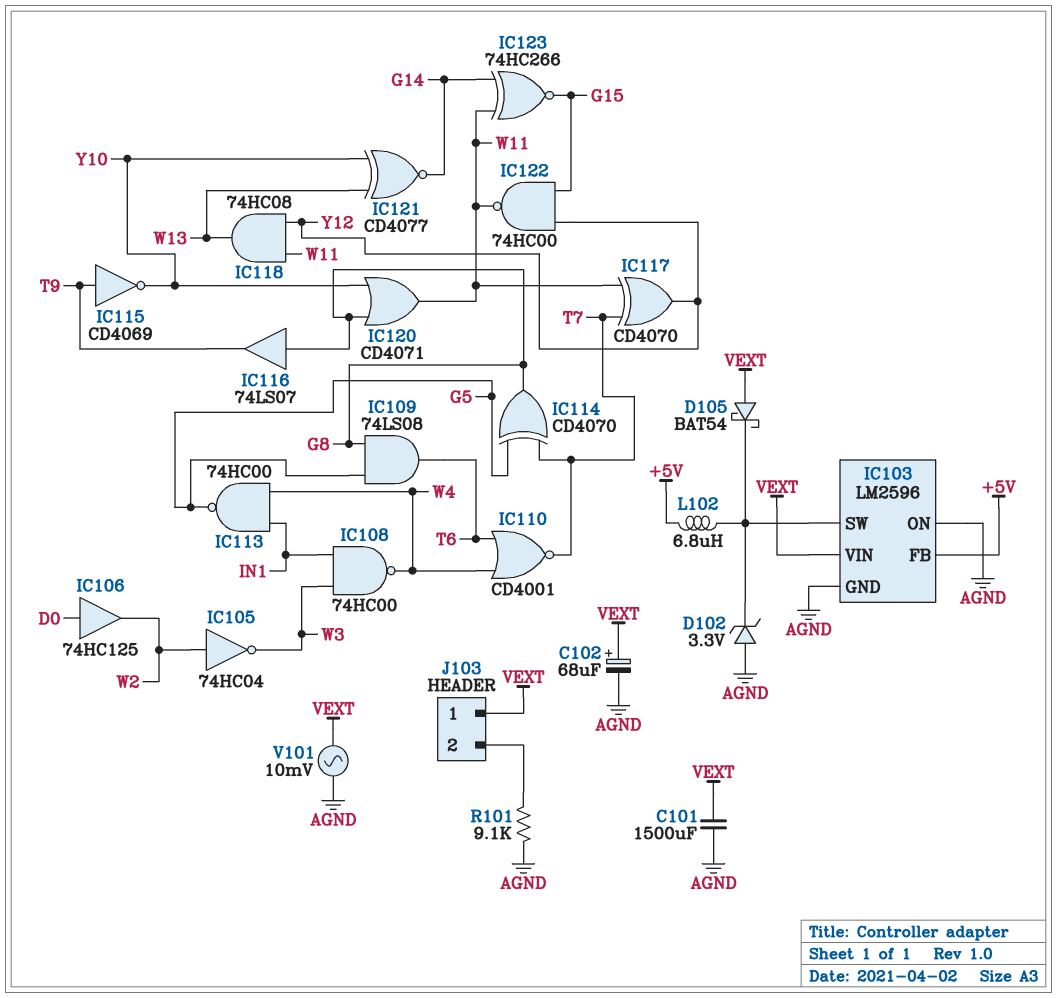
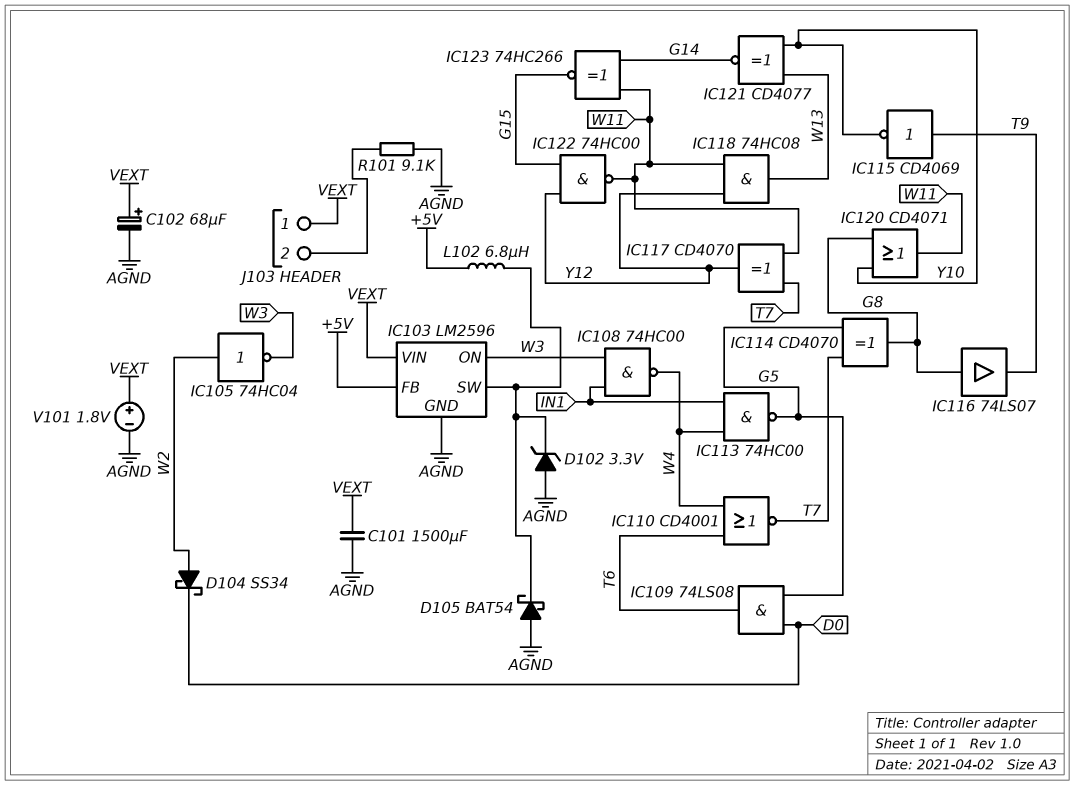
D104: none -> schottky SS34 (A W2, K D0)
D105: schottky BAT54 (A VEXT, K IC103/SW) -> schottky BAT54 (A AGND, K IC103/SW)
IC103 pin ON: AGND -> W3
IC106: buffer 74HC125 (in D0, out W2) -> none
IC109: AND 74LS08 (in G5, in G8, out T6) -> AND 74LS08 (in D0, in G5, out T6)
V101: AC 10mV (AGND, VEXT) -> 1.8V (plus VEXT, minus AGND)

